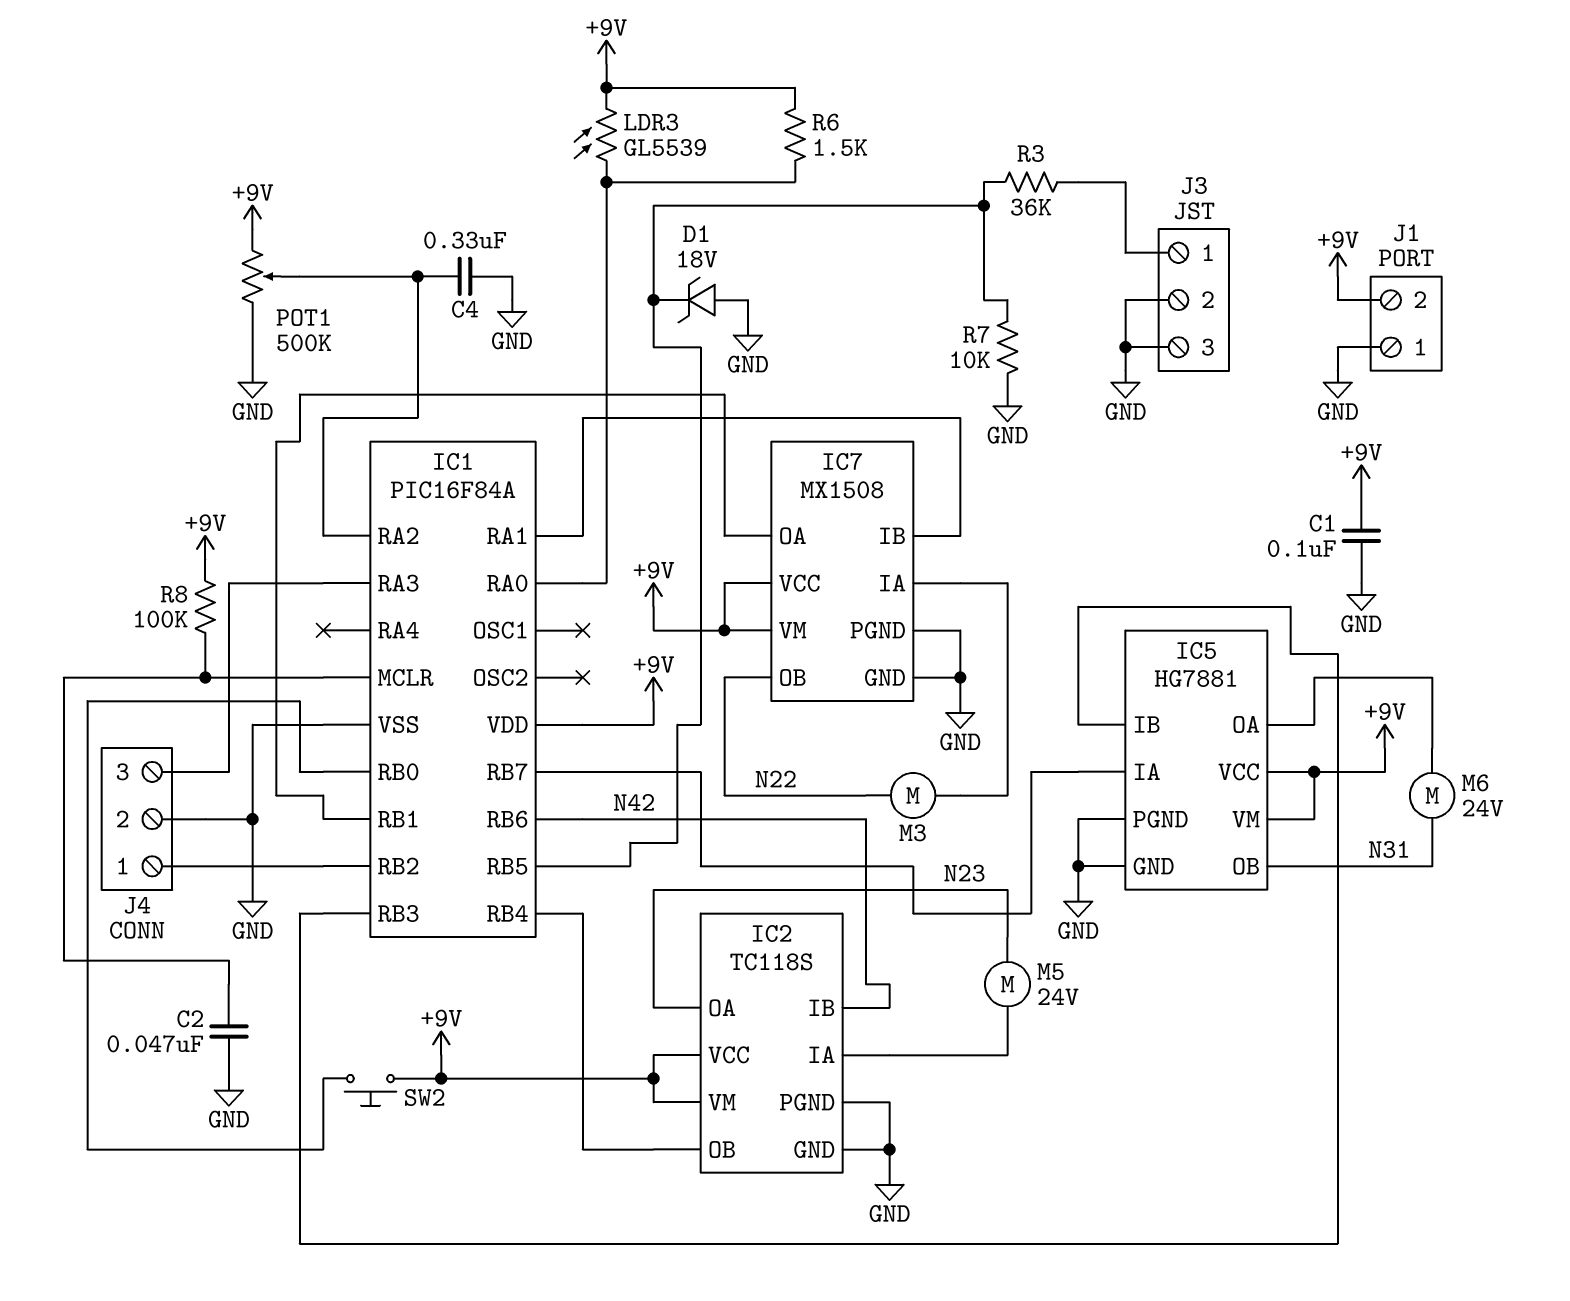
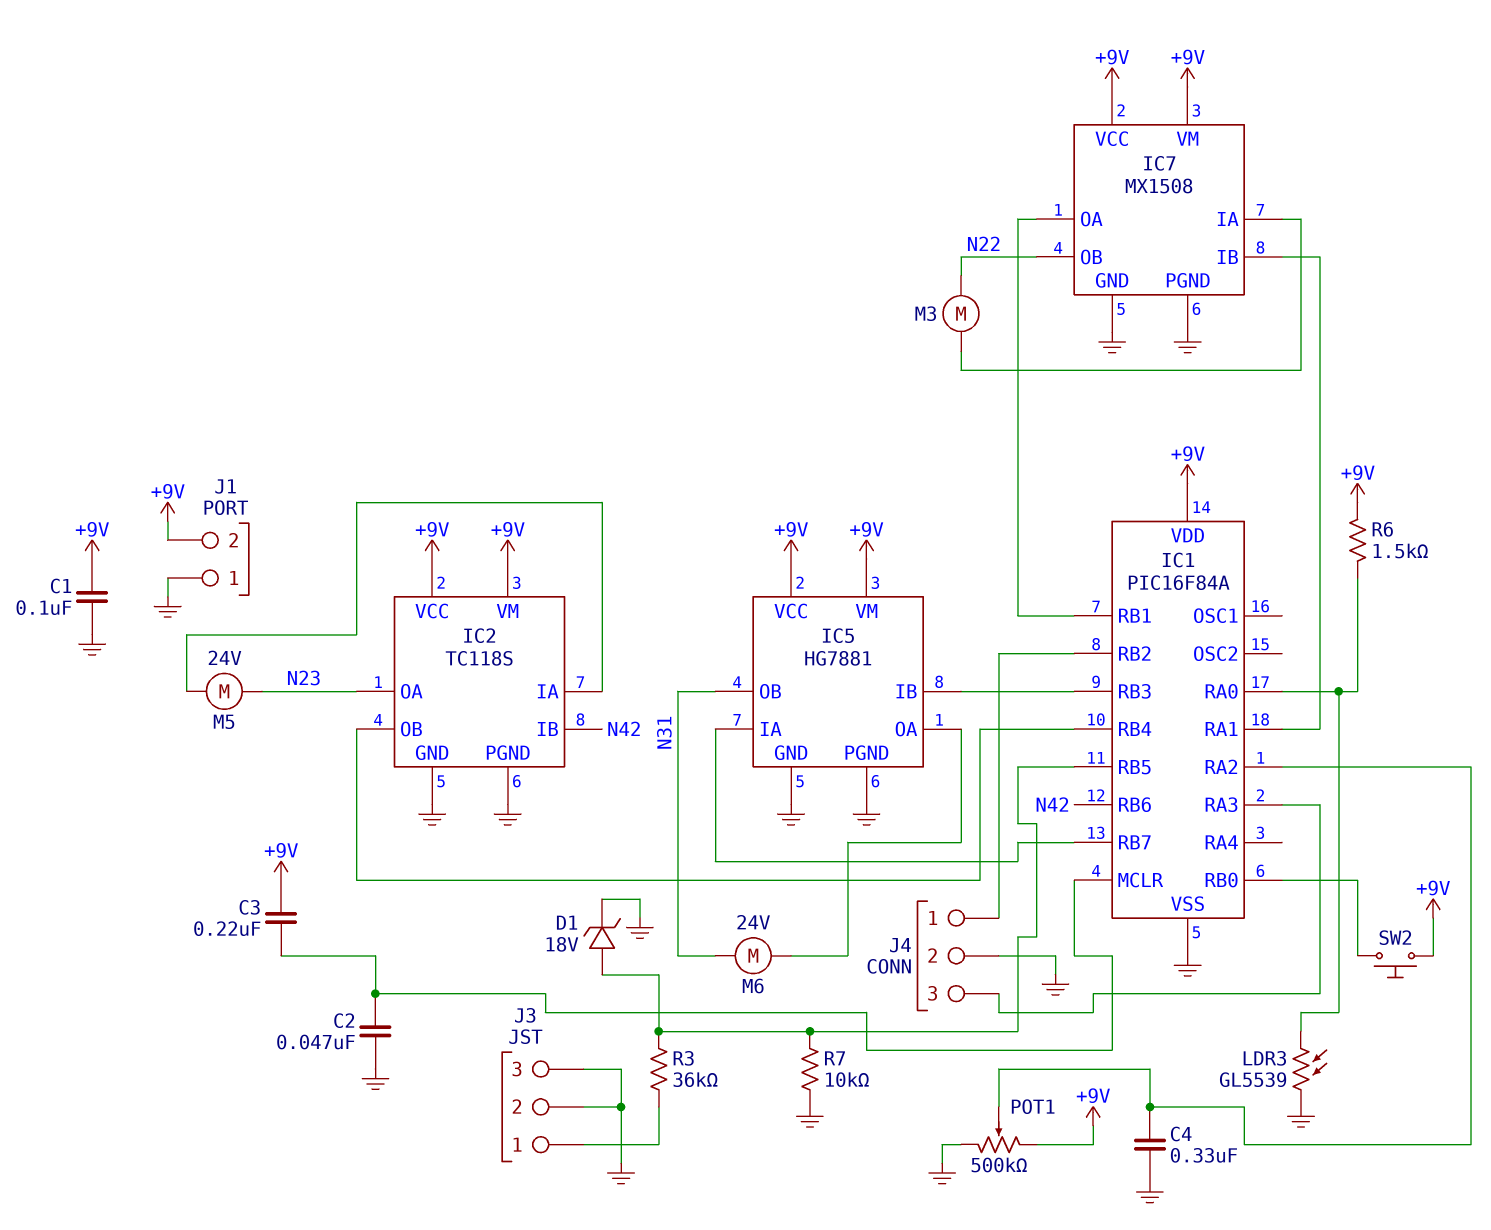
C3: none -> 220nF (+9V, IC1/MCLR)
D1: zener 18V (A GND, K IC1/RB5) -> zener 18V (A IC1/RB5, K GND)
LDR3: GL5539 (+9V, IC1/RA0) -> GL5539 (GND, IC1/RA0)
R8: 100k (+9V, IC1/MCLR) -> none

